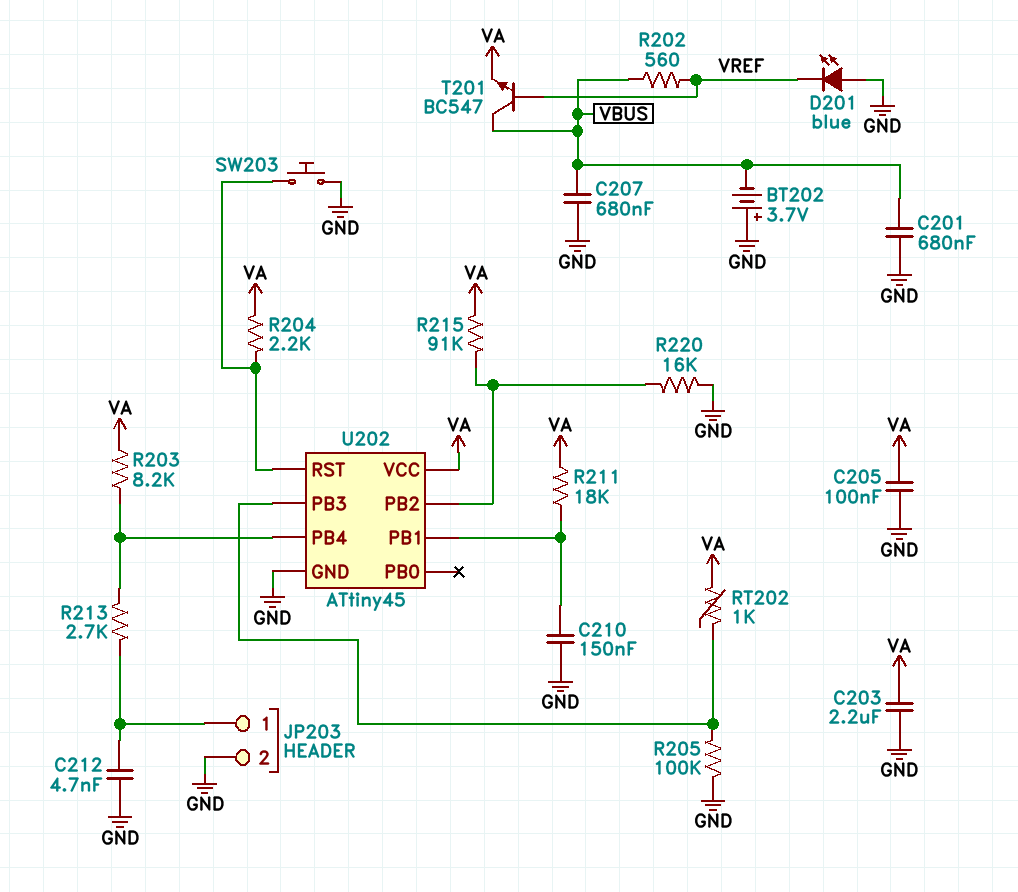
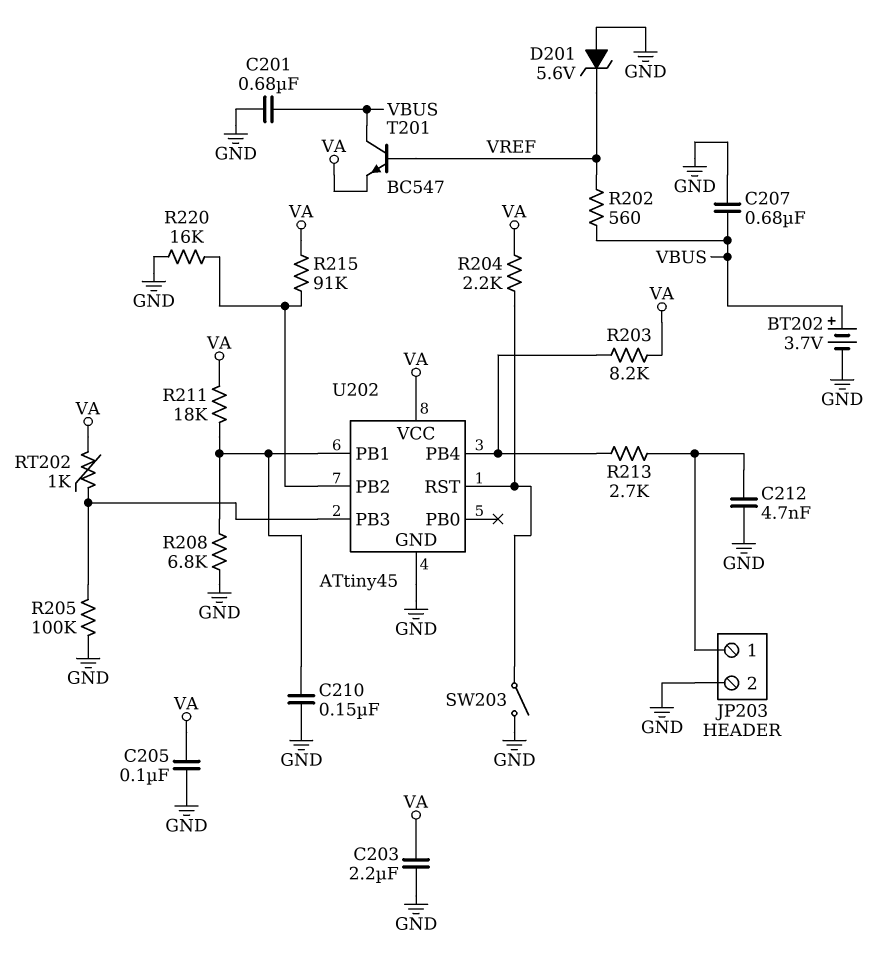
BT202: 3.7V (plus GND, minus VBUS) -> 3.7V (plus VBUS, minus GND)
D201: LED blue (A GND, K VREF) -> zener 5.6V (A GND, K VREF)
R208: none -> 6.8k (GND, U202/PB1)
SW203: button (GND, U202/RST) -> switch (GND, U202/RST)

